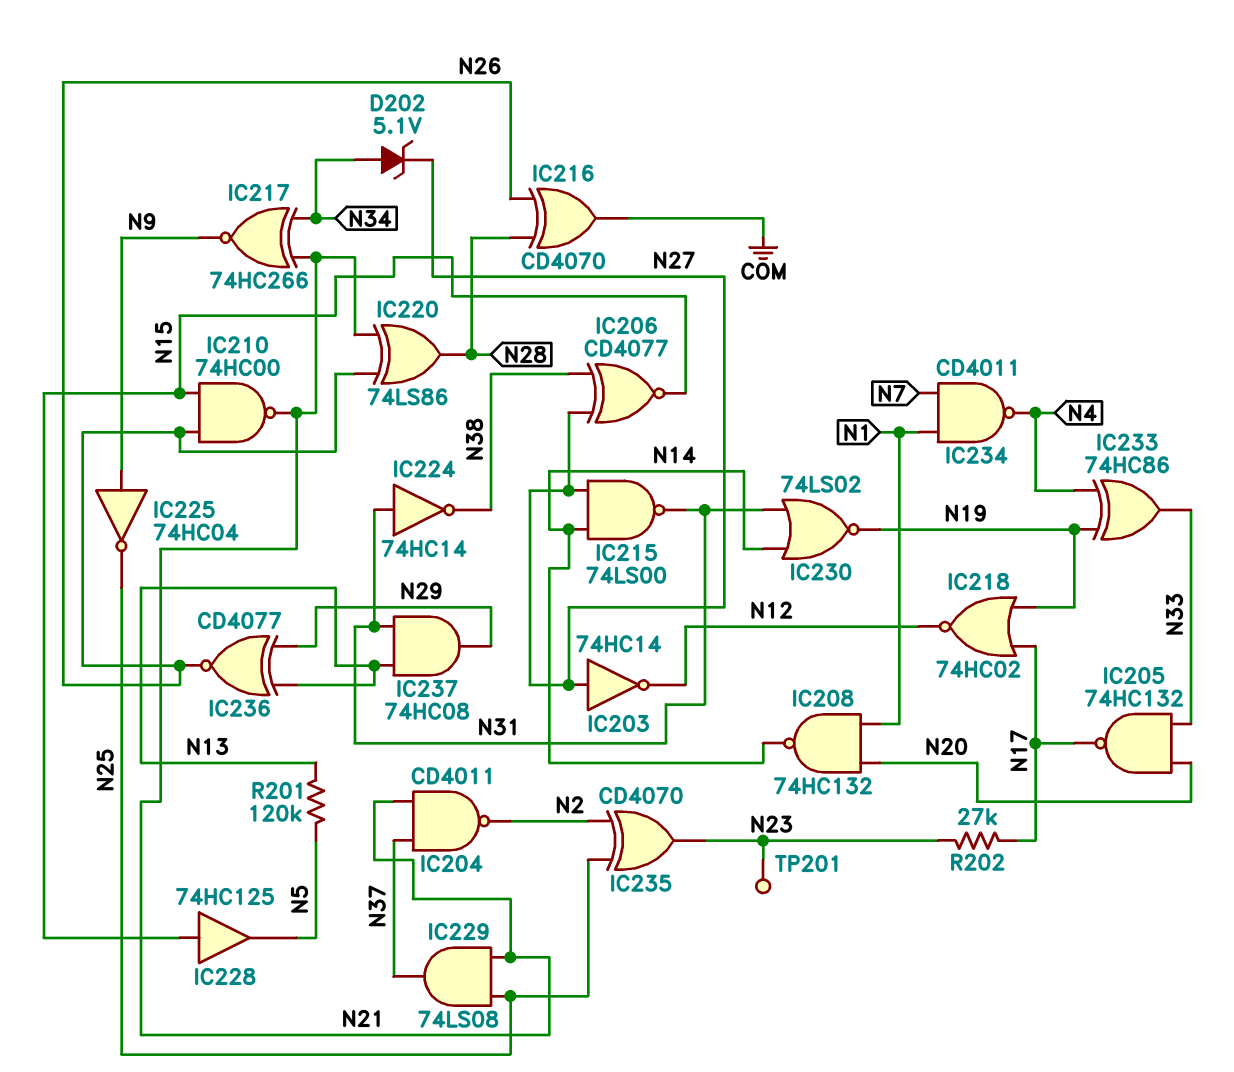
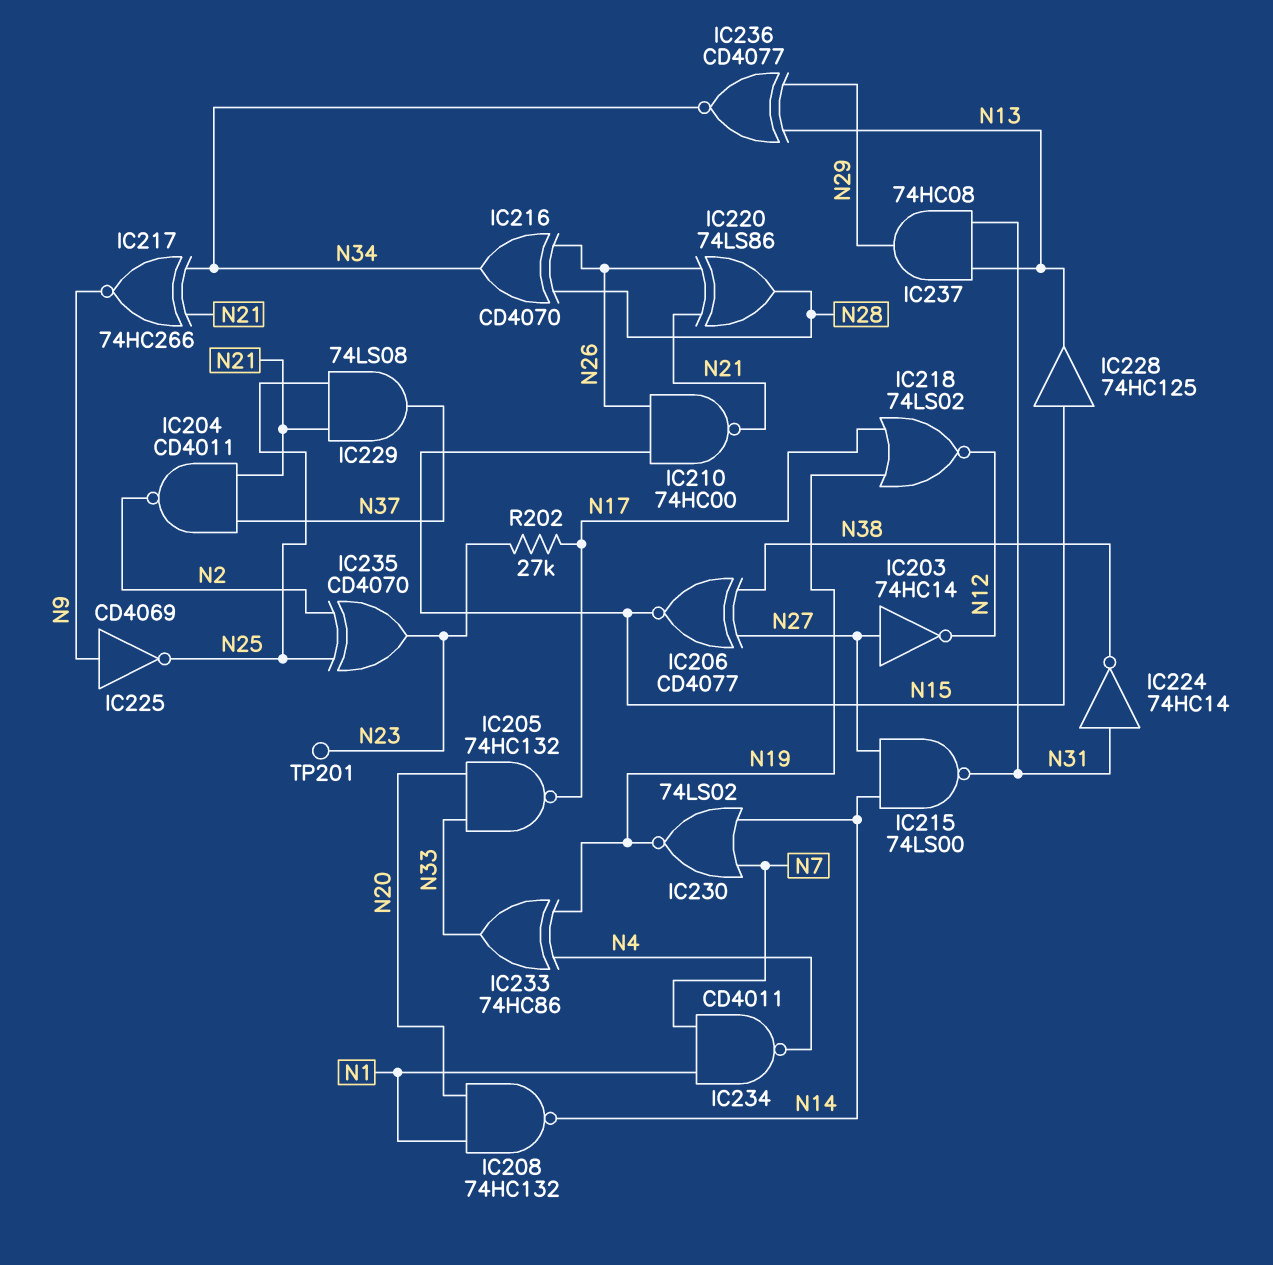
D202: zener 5.1V (A N34, K N27) -> none
IC216: XOR CD4070 (in N26, in N28, out COM) -> XOR CD4070 (in N26, in N28, out N34)
IC218: NOR 74HC02 (in N17, in N19, out N12) -> NOR 74LS02 (in N17, in N19, out N12)
IC225: NOT 74HC04 (in N9, out N25) -> NOT CD4069 (in N9, out N25)
IC228: buffer 74HC125 (in N15, out N5) -> buffer 74HC125 (in N15, out N13)
IC230: NOR 74LS02 (in N14, in N31, out N19) -> NOR 74LS02 (in N7, in N14, out N19)
IC236: XNOR CD4077 (in N13, in N29, out N26) -> XNOR CD4077 (in N13, in N29, out N34)
R201: 120k (N5, N13) -> none

